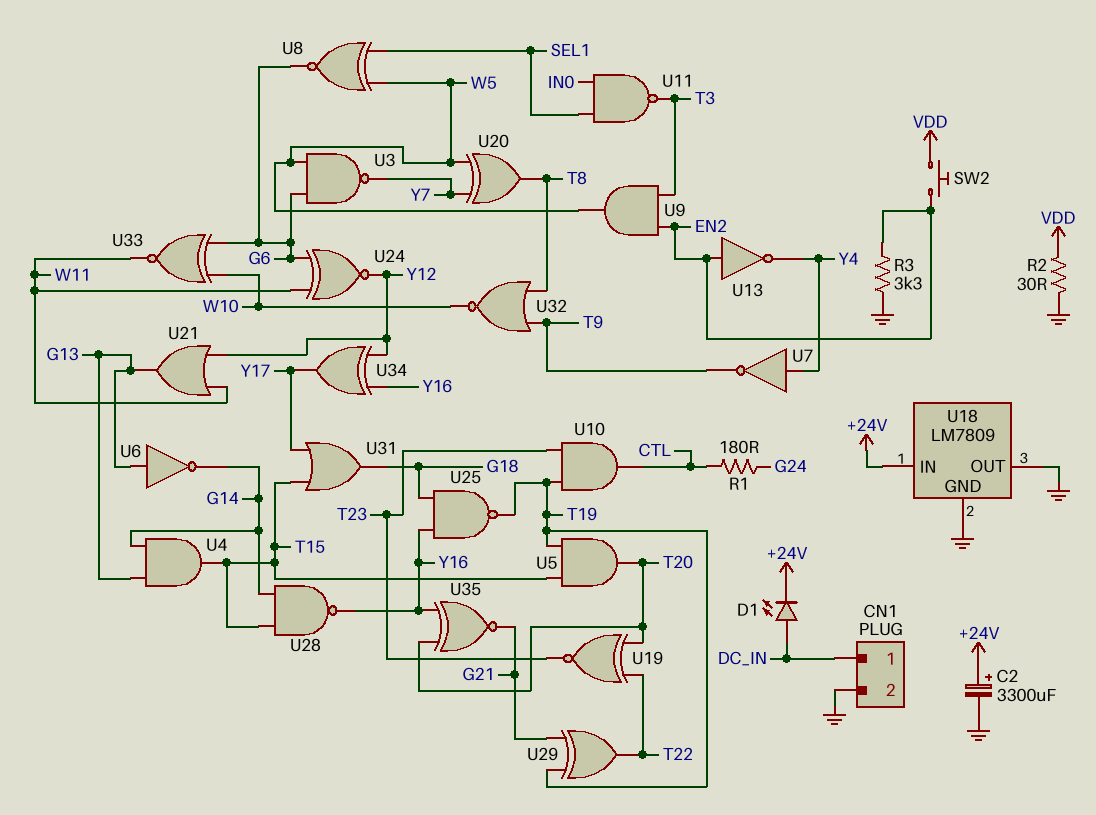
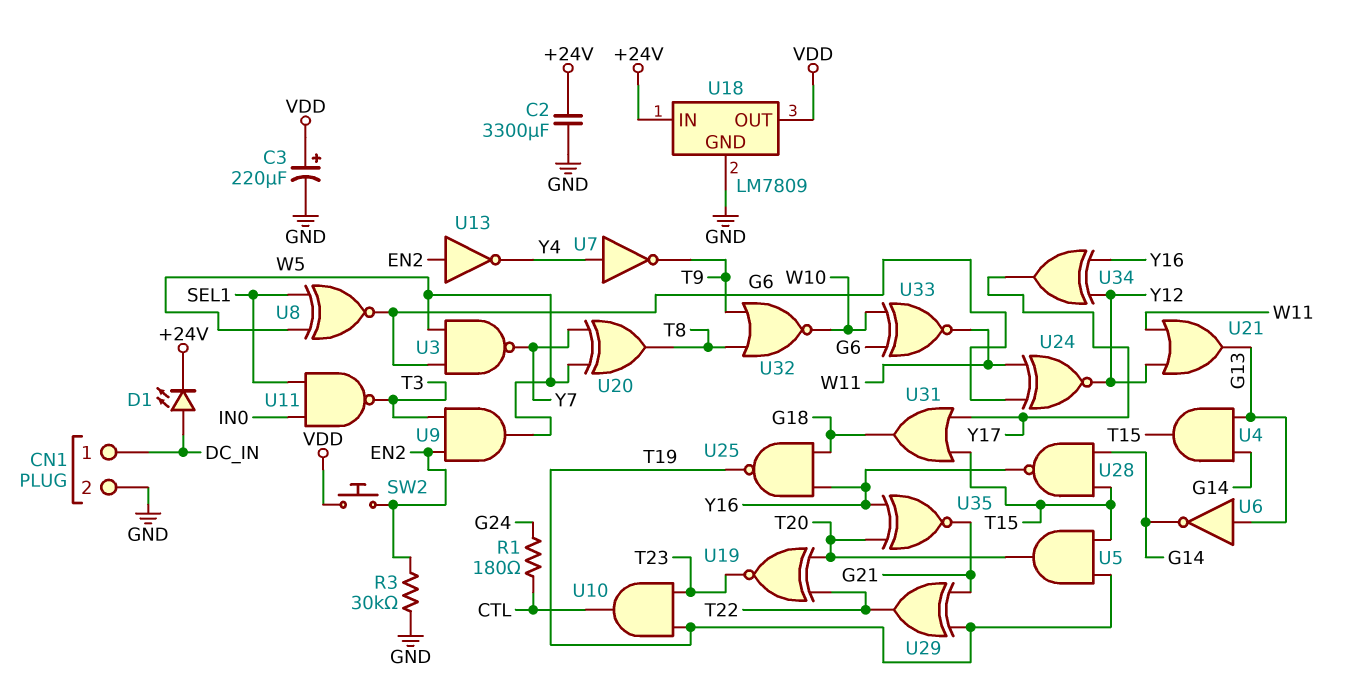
C2: 3300uF (plus +24V, minus GND) -> 3300uF (+24V, GND)
C3: none -> 220uF (plus VDD, minus GND)
R2: 30 (GND, VDD) -> none
R3: 3.3k (EN2, GND) -> 30k (EN2, GND)
U18 pin OUT: GND -> VDD

